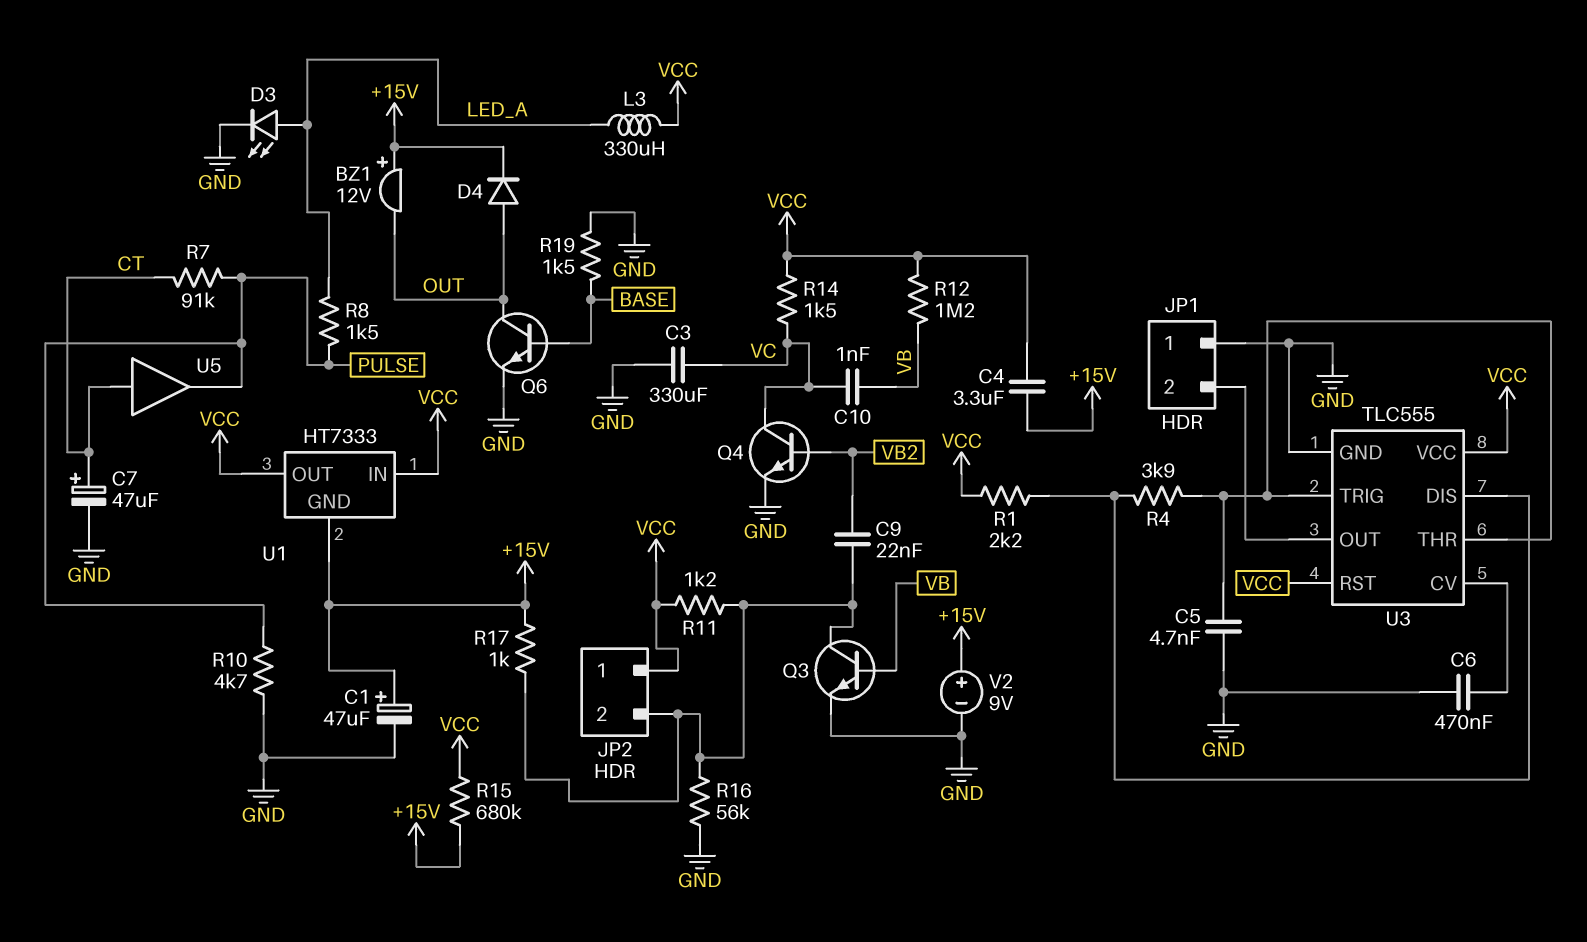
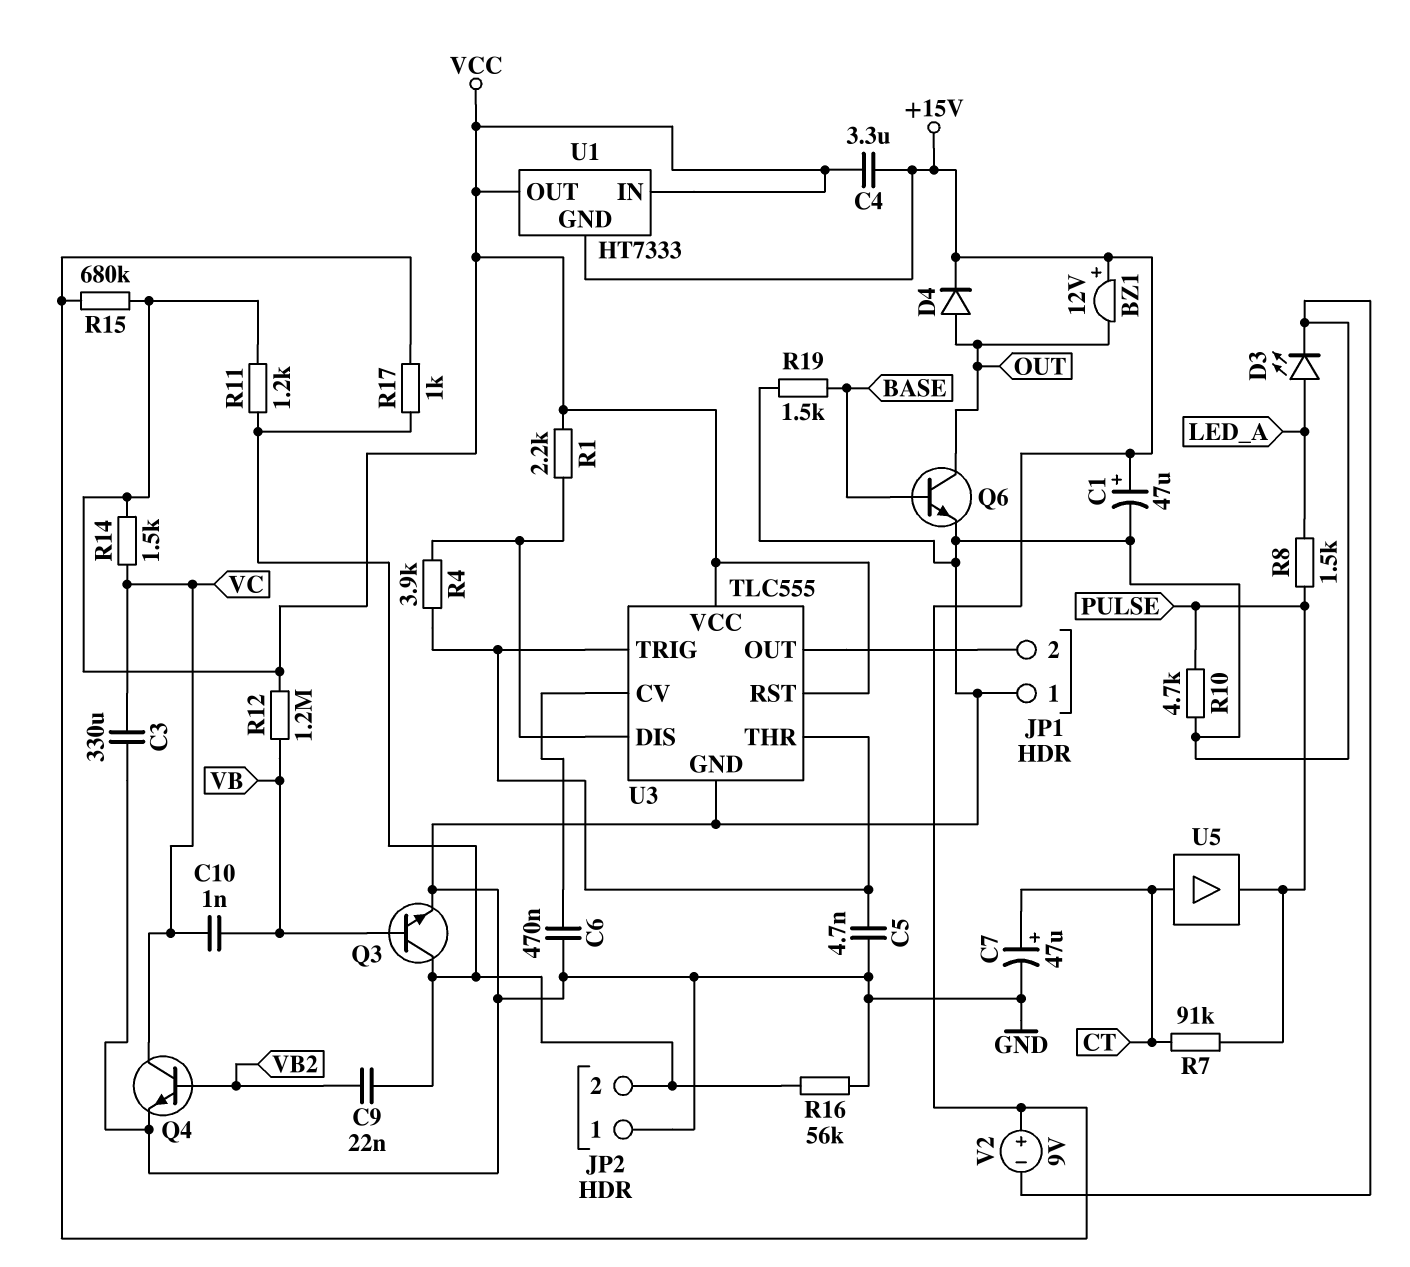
JP2 pin 1: VCC -> GND
L3: 330uH (LED_A, VCC) -> none

